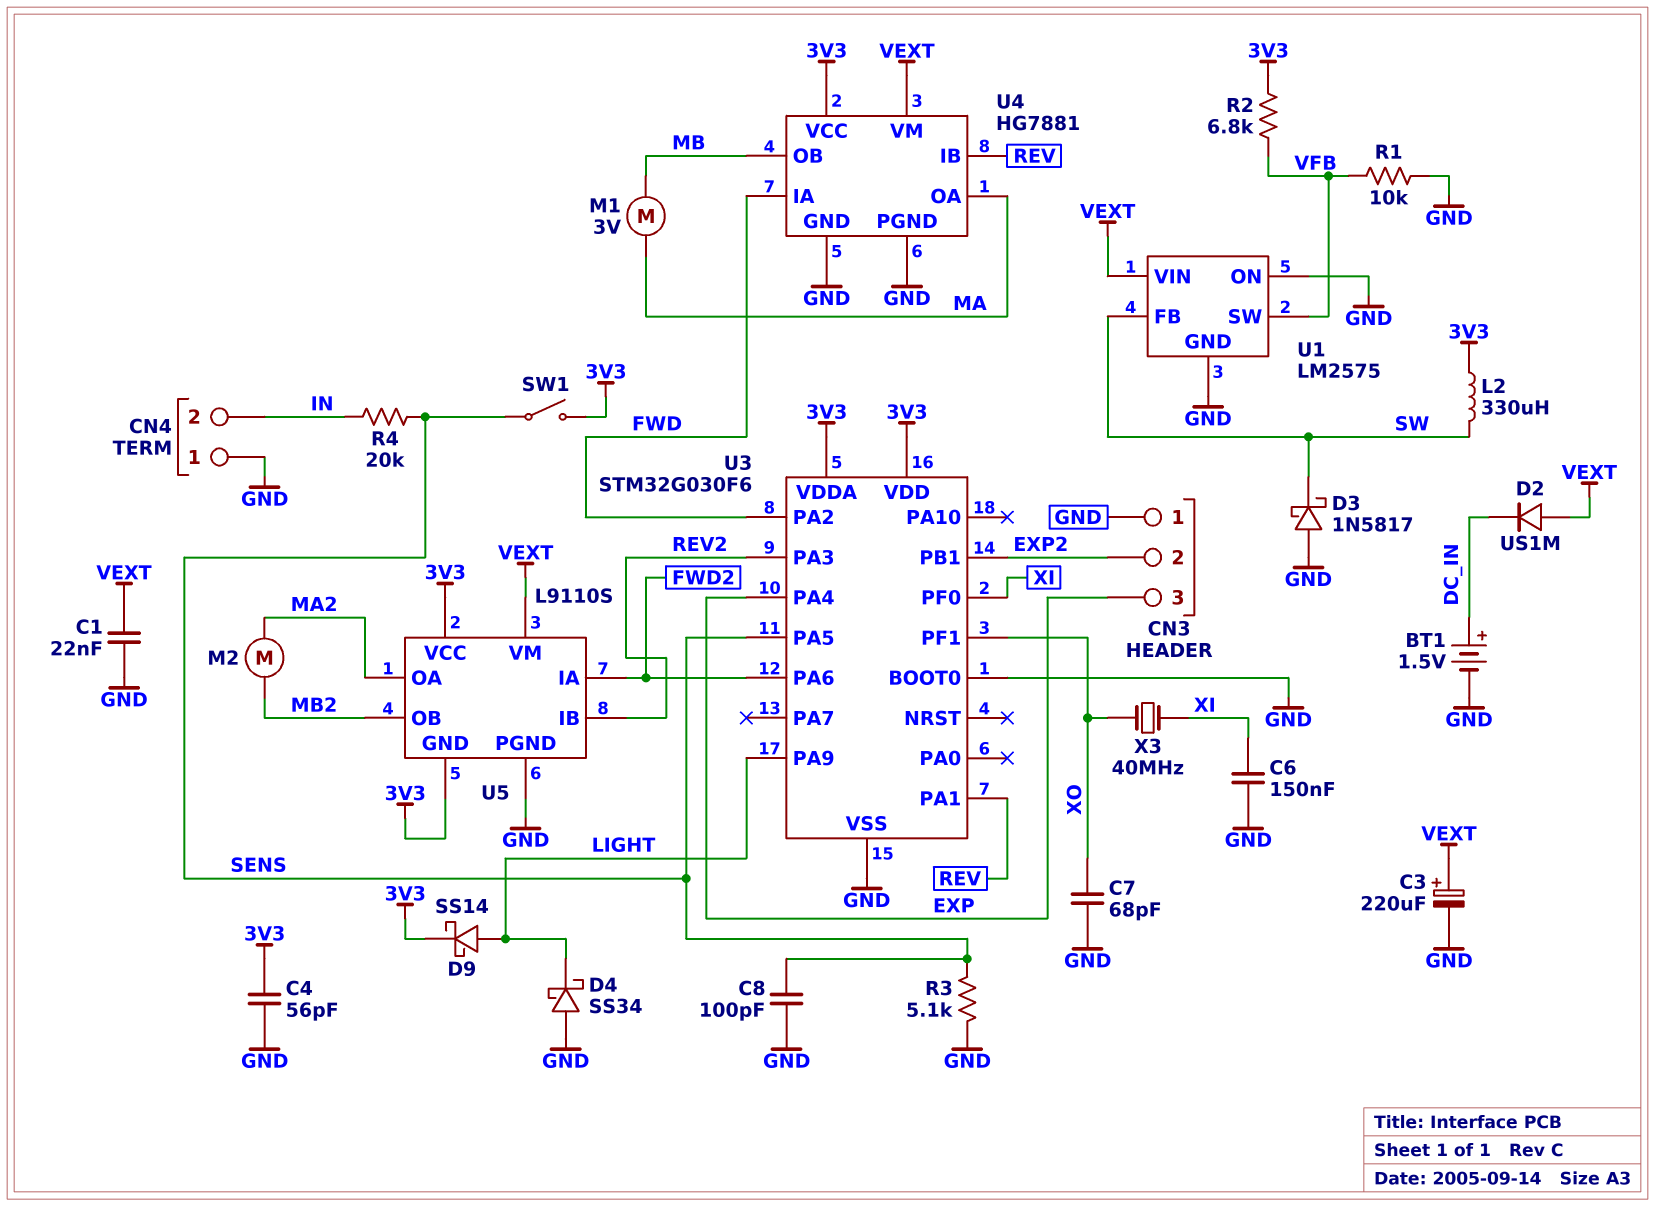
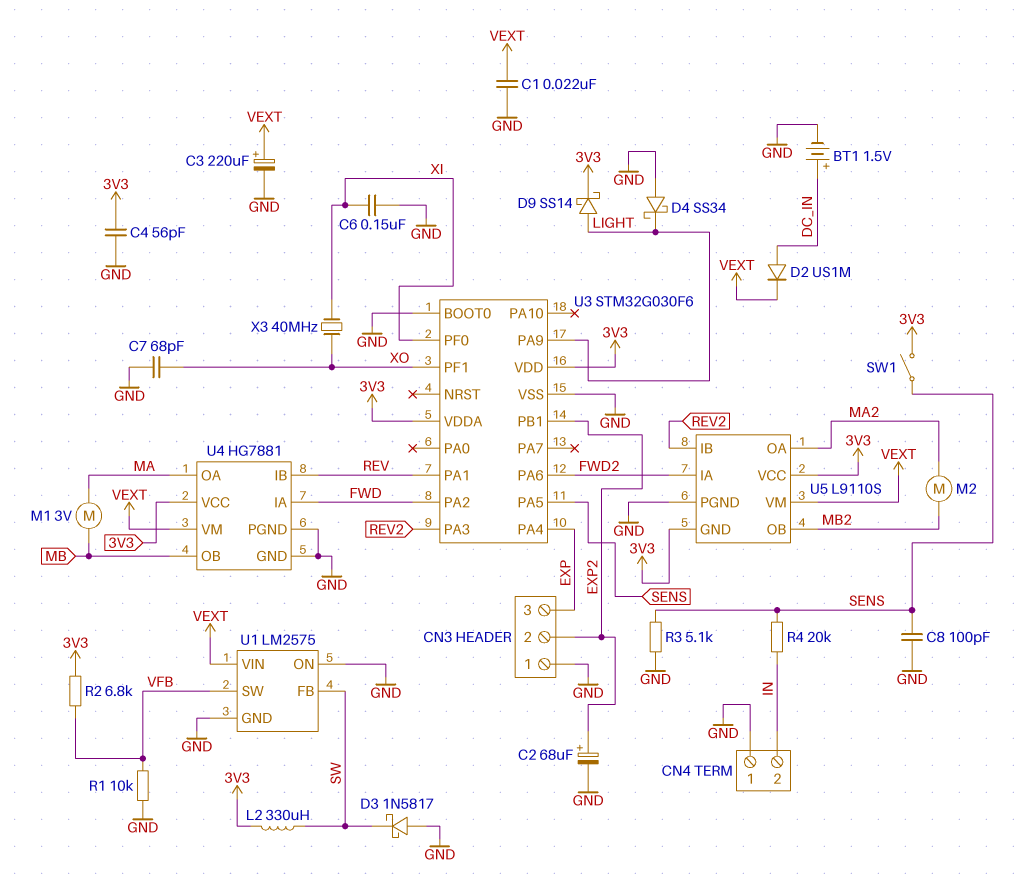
C2: none -> 68uF (plus EXP2, minus GND)
D2: diode US1M (A VEXT, K DC_IN) -> diode US1M (A DC_IN, K VEXT)

